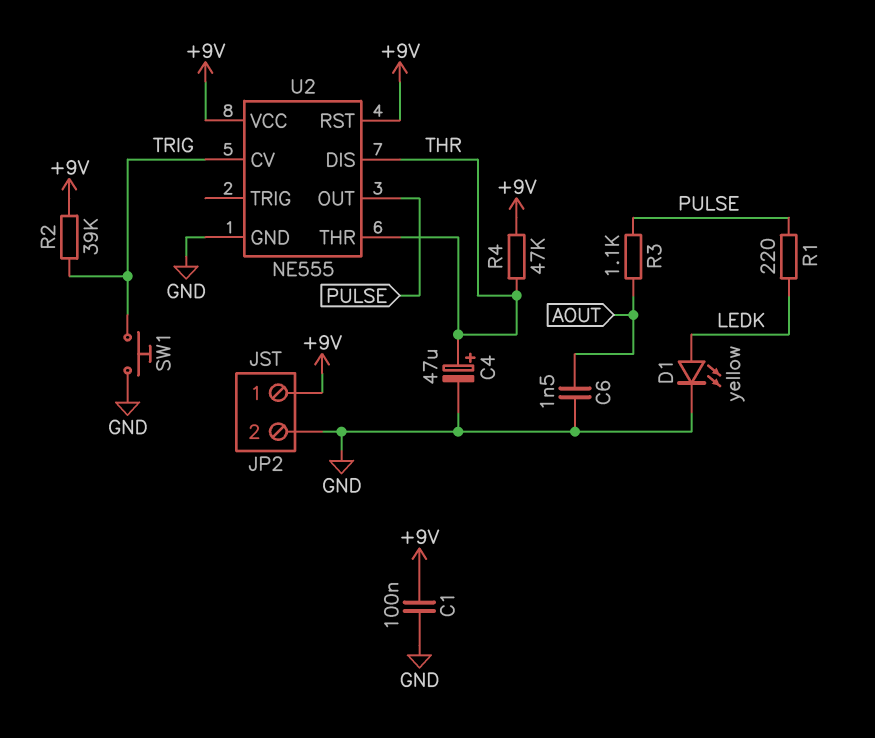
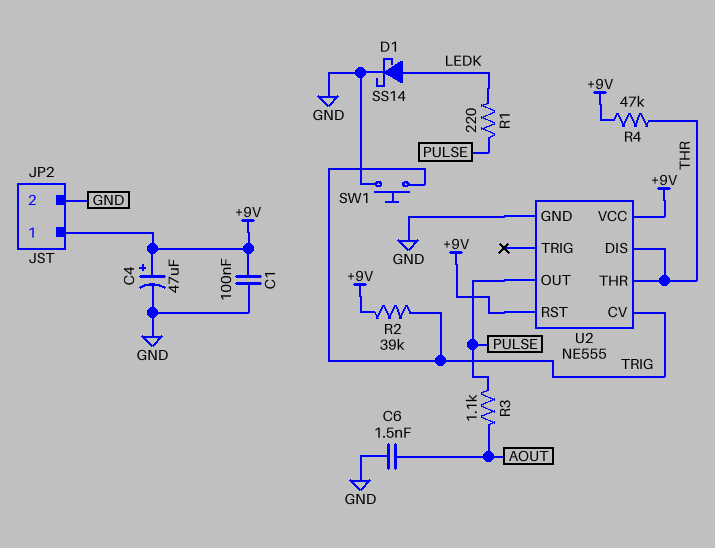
C4: 47uF (plus THR, minus GND) -> 47uF (plus +9V, minus GND)
D1: LED yellow (A LEDK, K GND) -> schottky SS14 (A LEDK, K GND)

